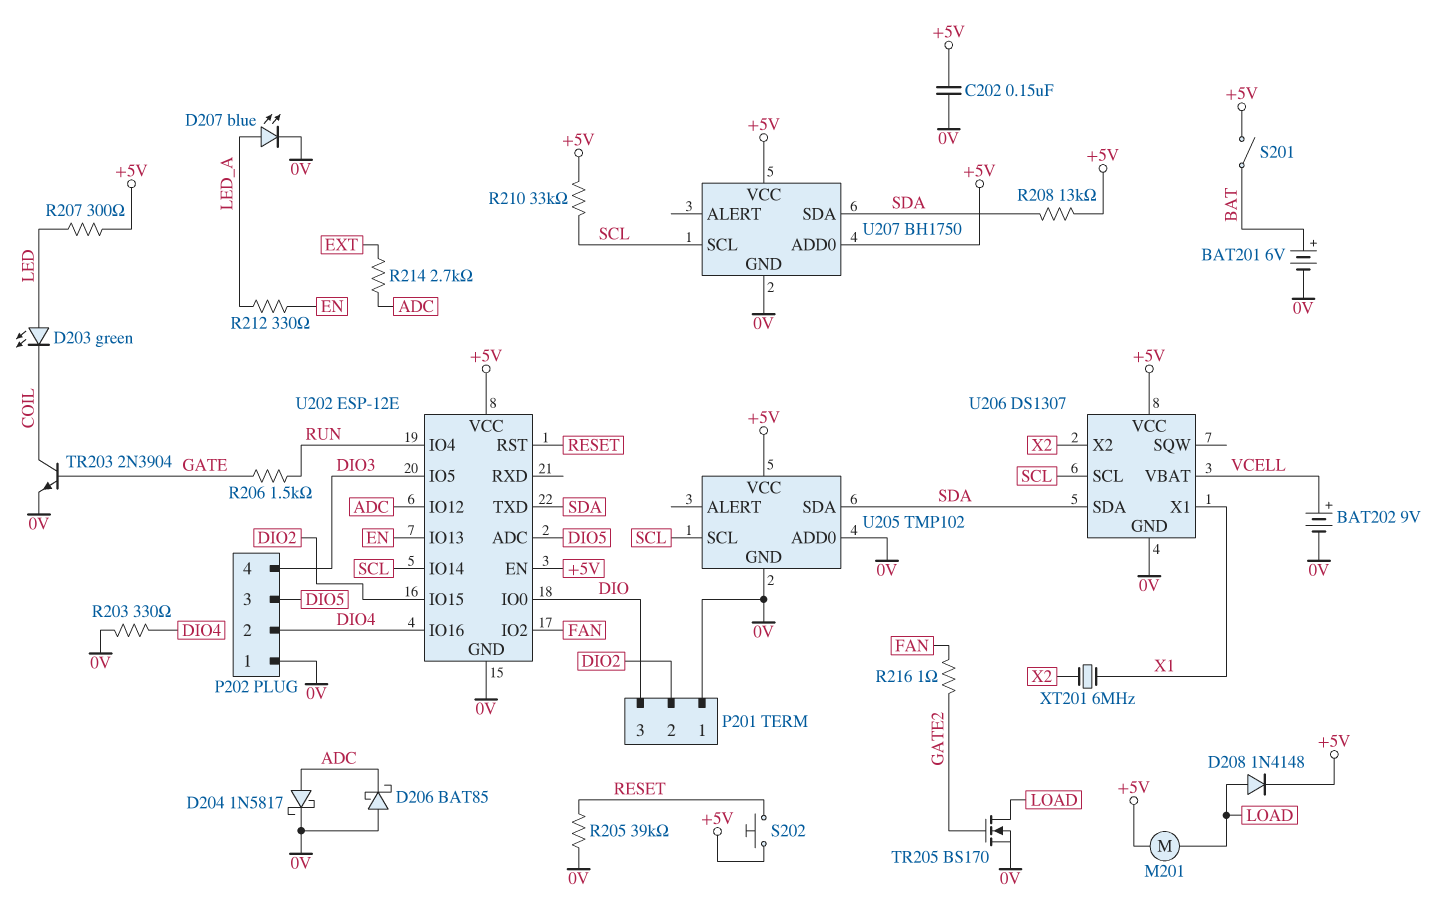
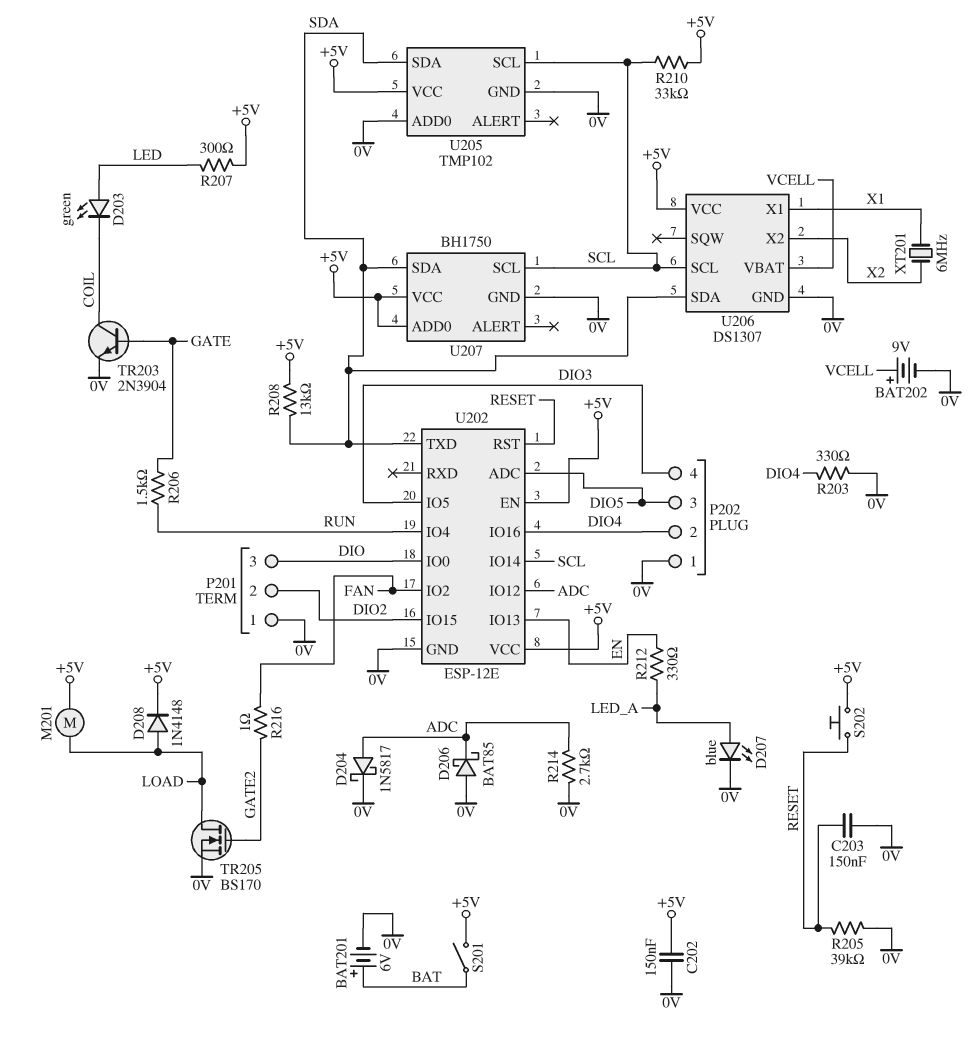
C203: none -> 150nF (0V, RESET)
R214: 2.7k (ADC, EXT) -> 2.7k (0V, ADC)

